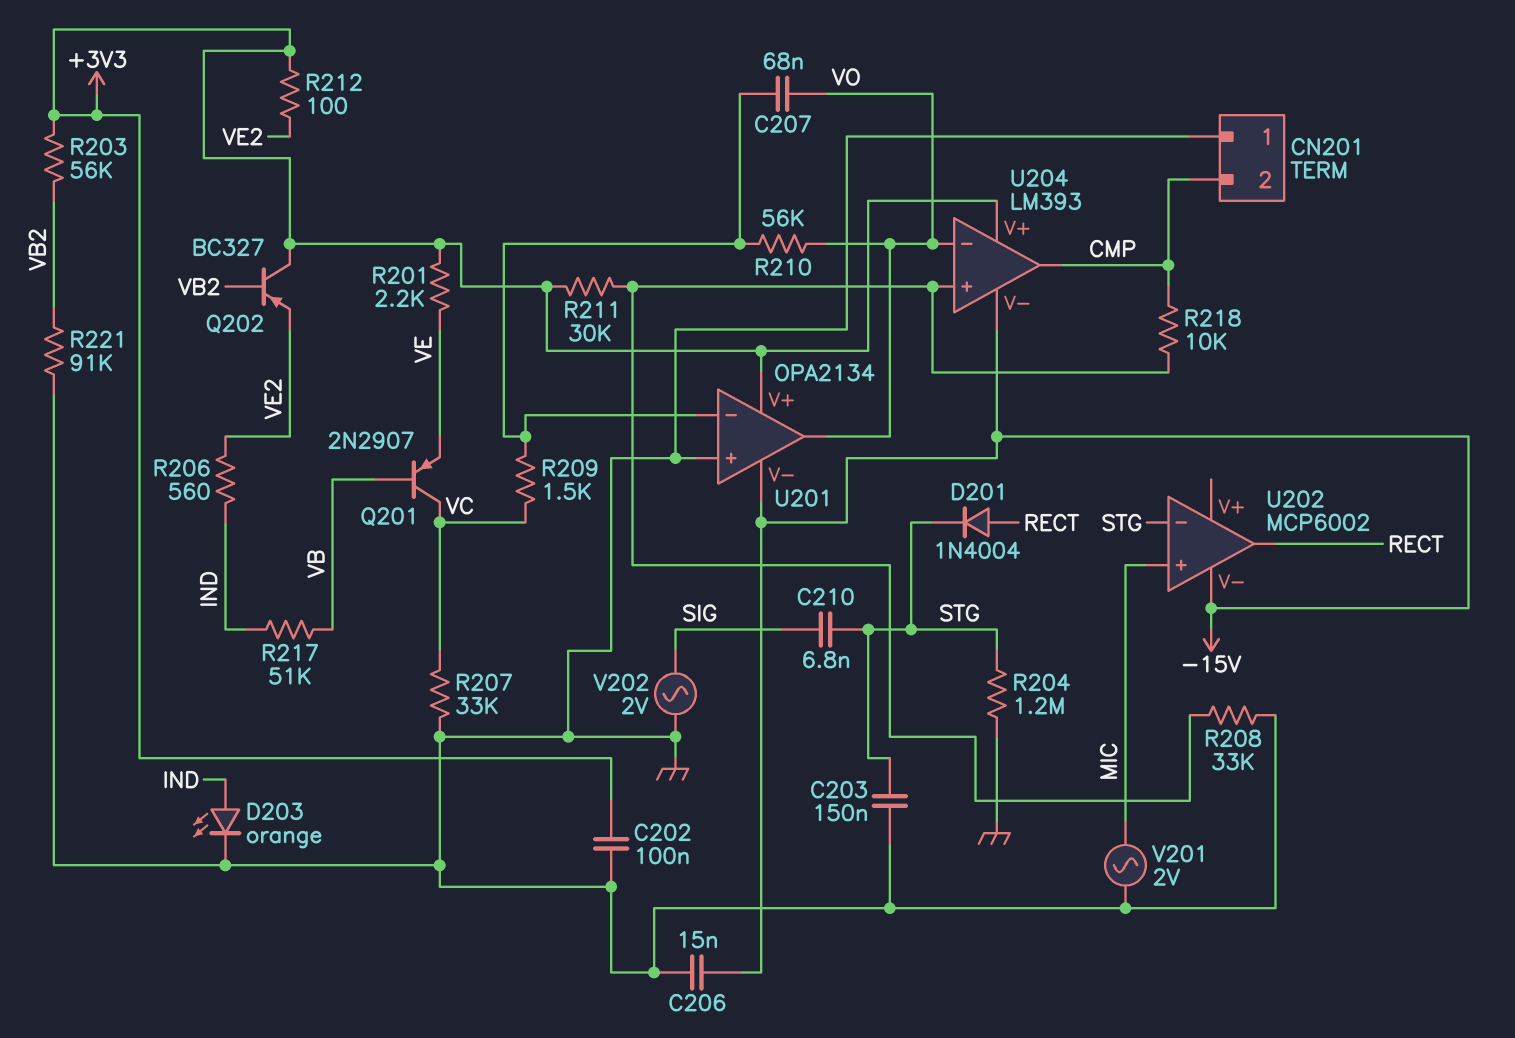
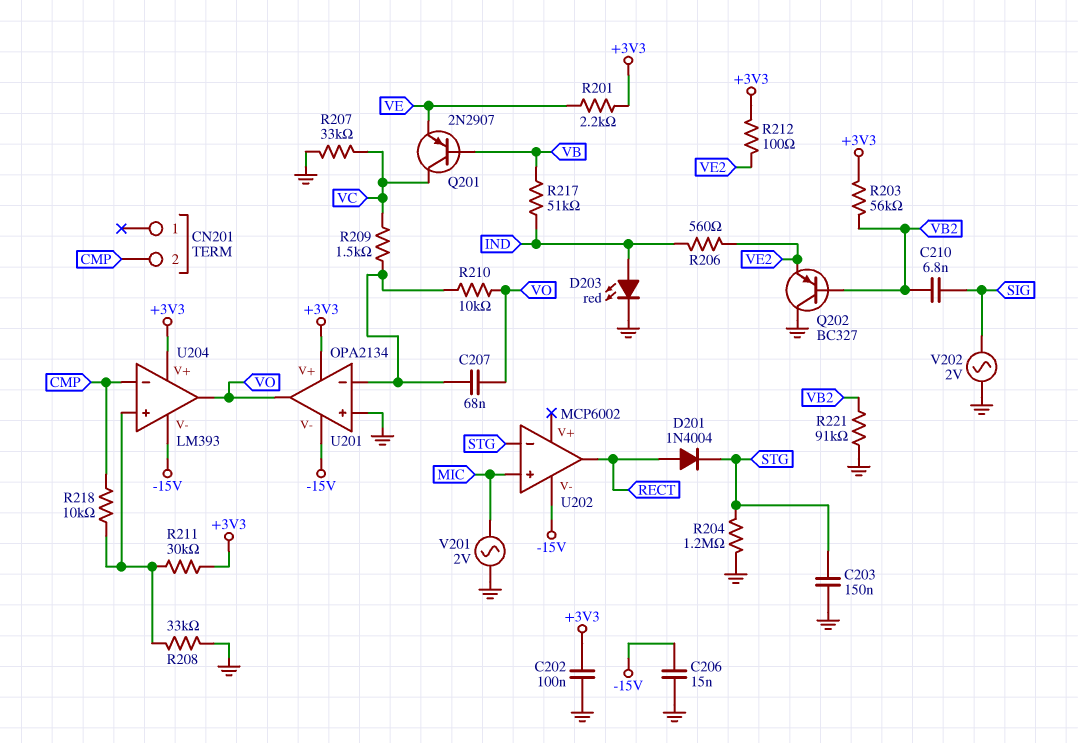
C210: 6.8nF (SIG, STG) -> 6.8nF (SIG, VB2)
CN201 pin 1: GND -> none
D203: LED orange (A IND, K GND) -> LED red (A IND, K GND)
Q202: PNP BC327 (B VB2, C +3V3, E VE2) -> PNP BC327 (B VB2, C GND, E VE2)
R210: 56k (U201/in-, VO) -> 10k (U201/in-, VO)
U204 pin in-: VO -> CMP
U204 pin out: CMP -> VO

